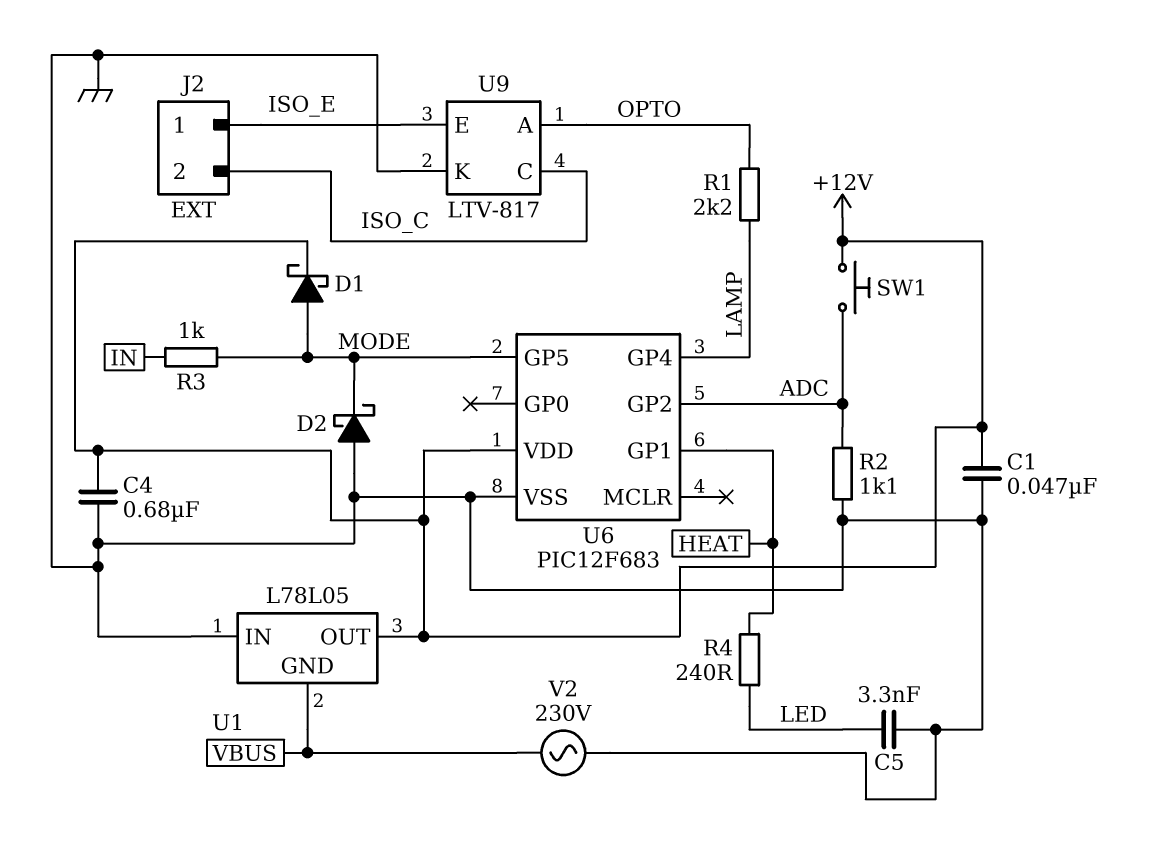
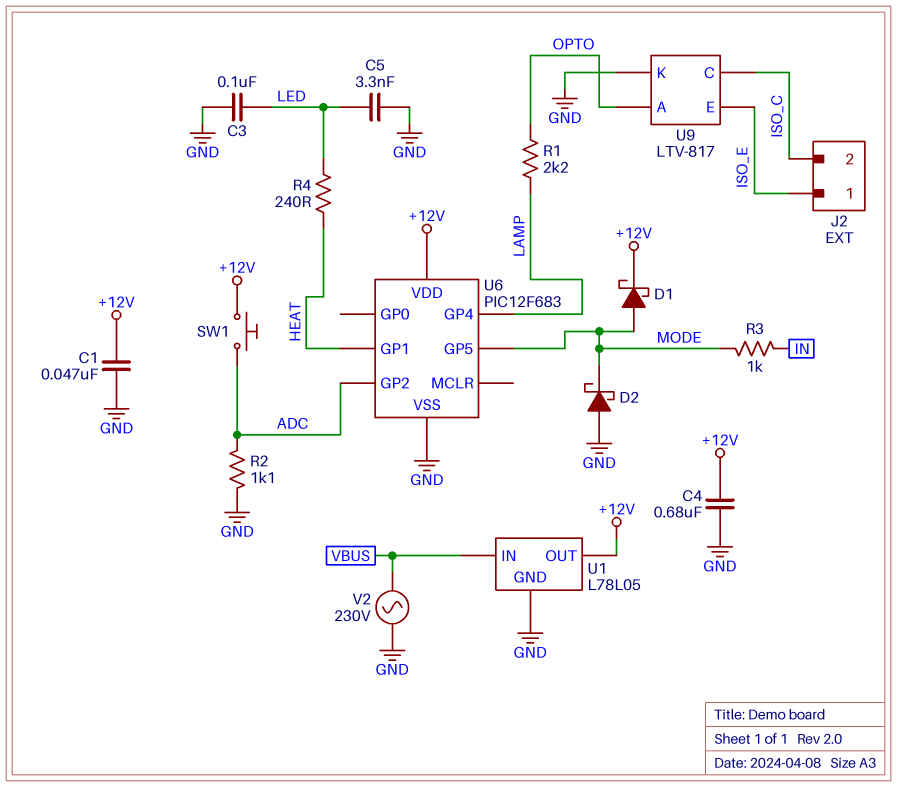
C3: none -> 100nF (GND, LED)
U1 pin GND: VBUS -> GND
U1 pin IN: GND -> VBUS

